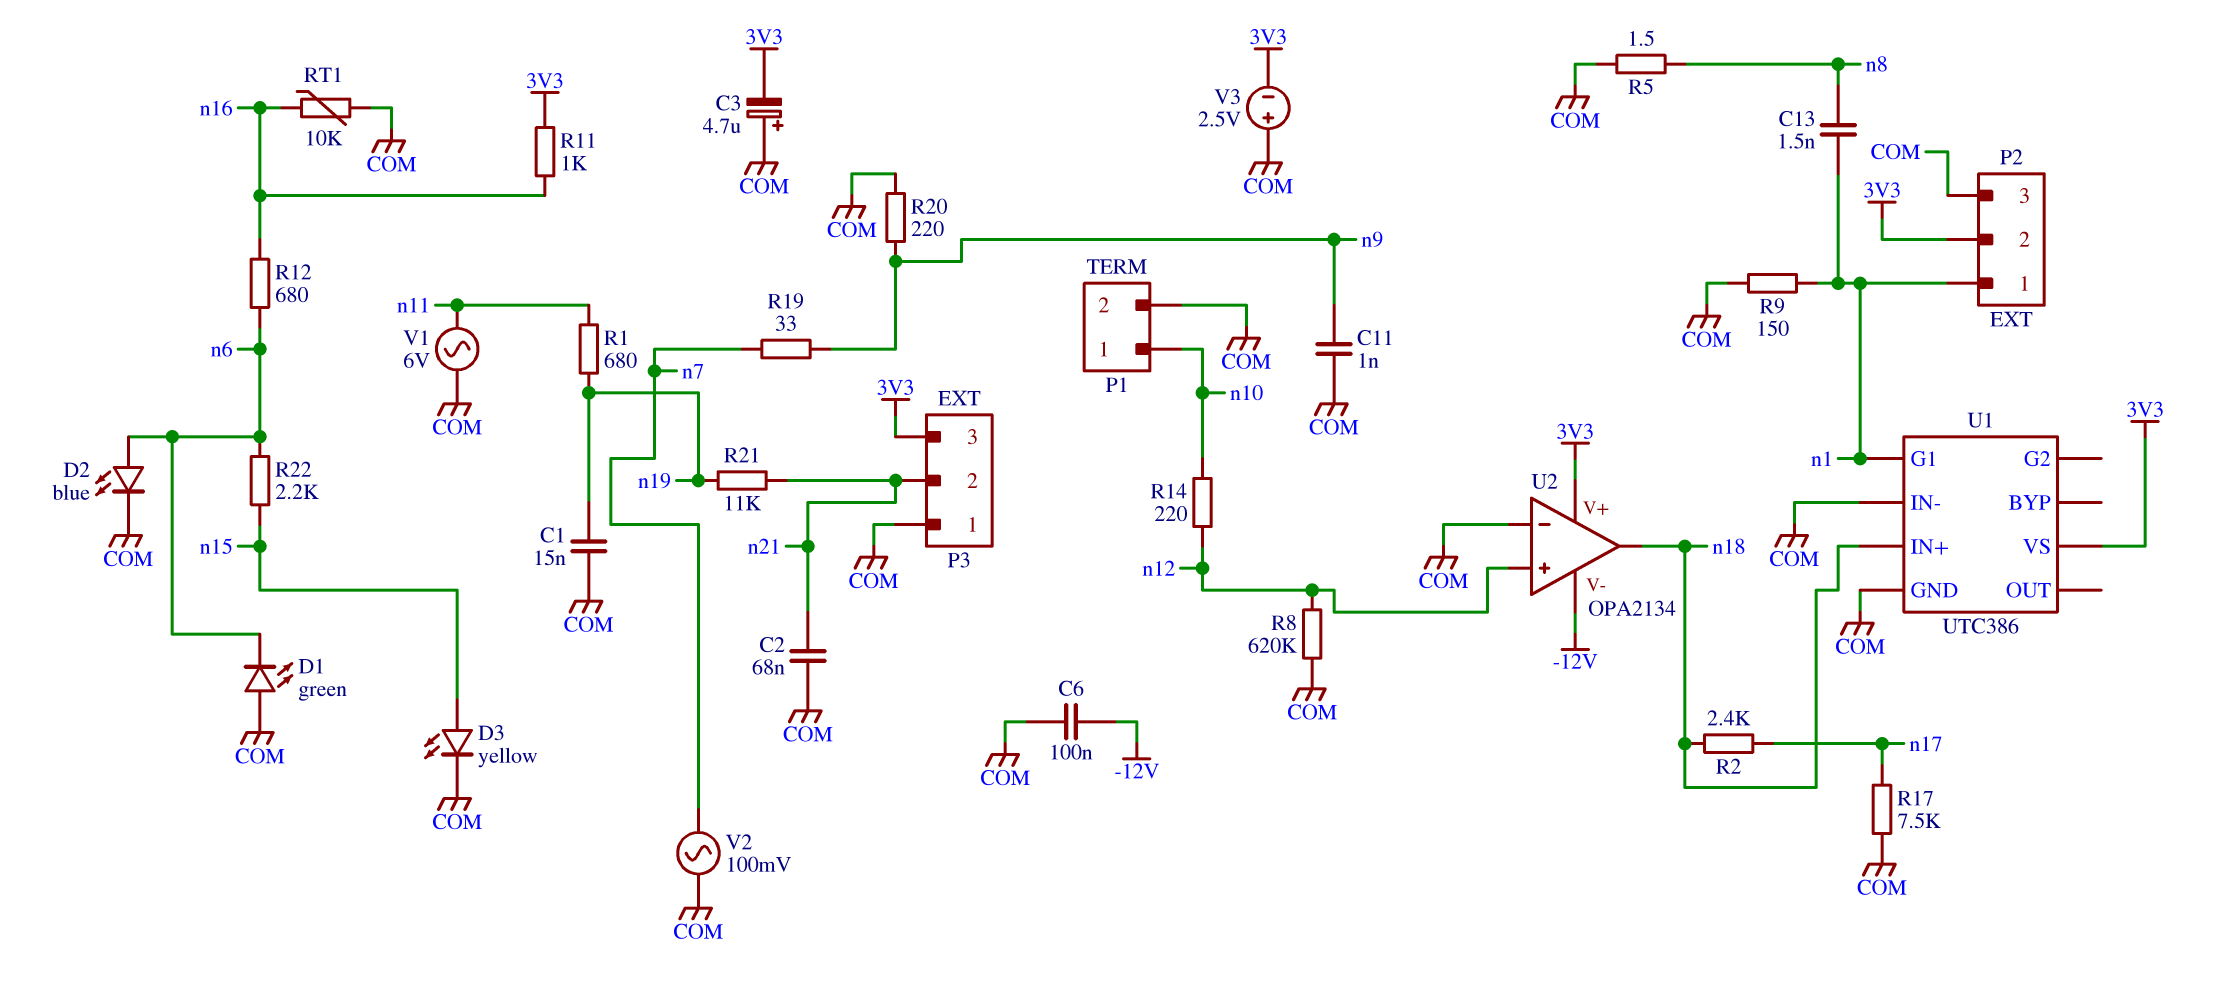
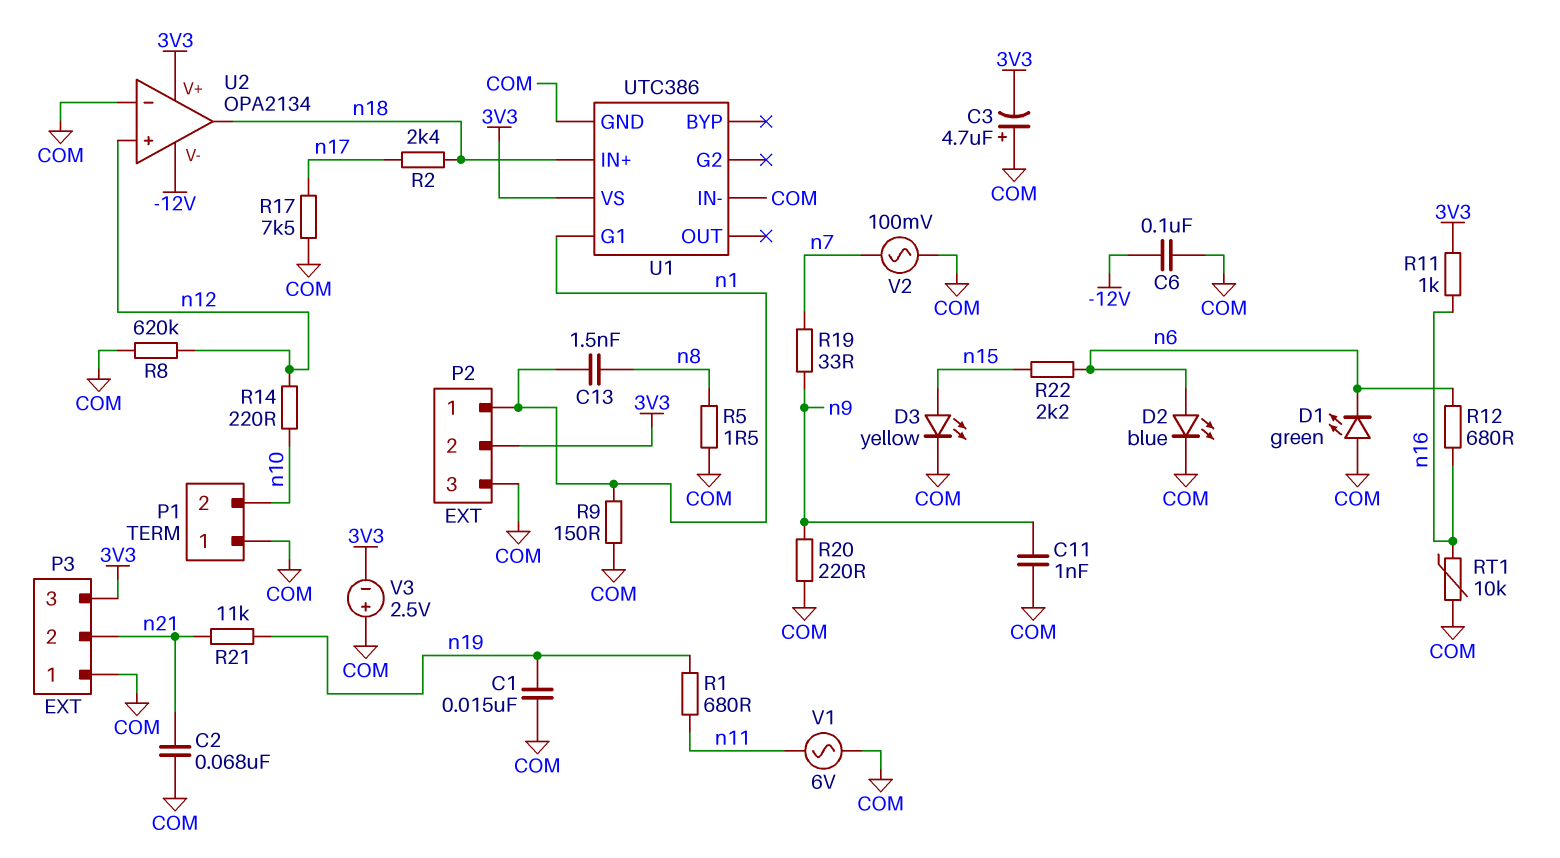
P1 pin 1: n10 -> COM
P1 pin 2: COM -> n10

